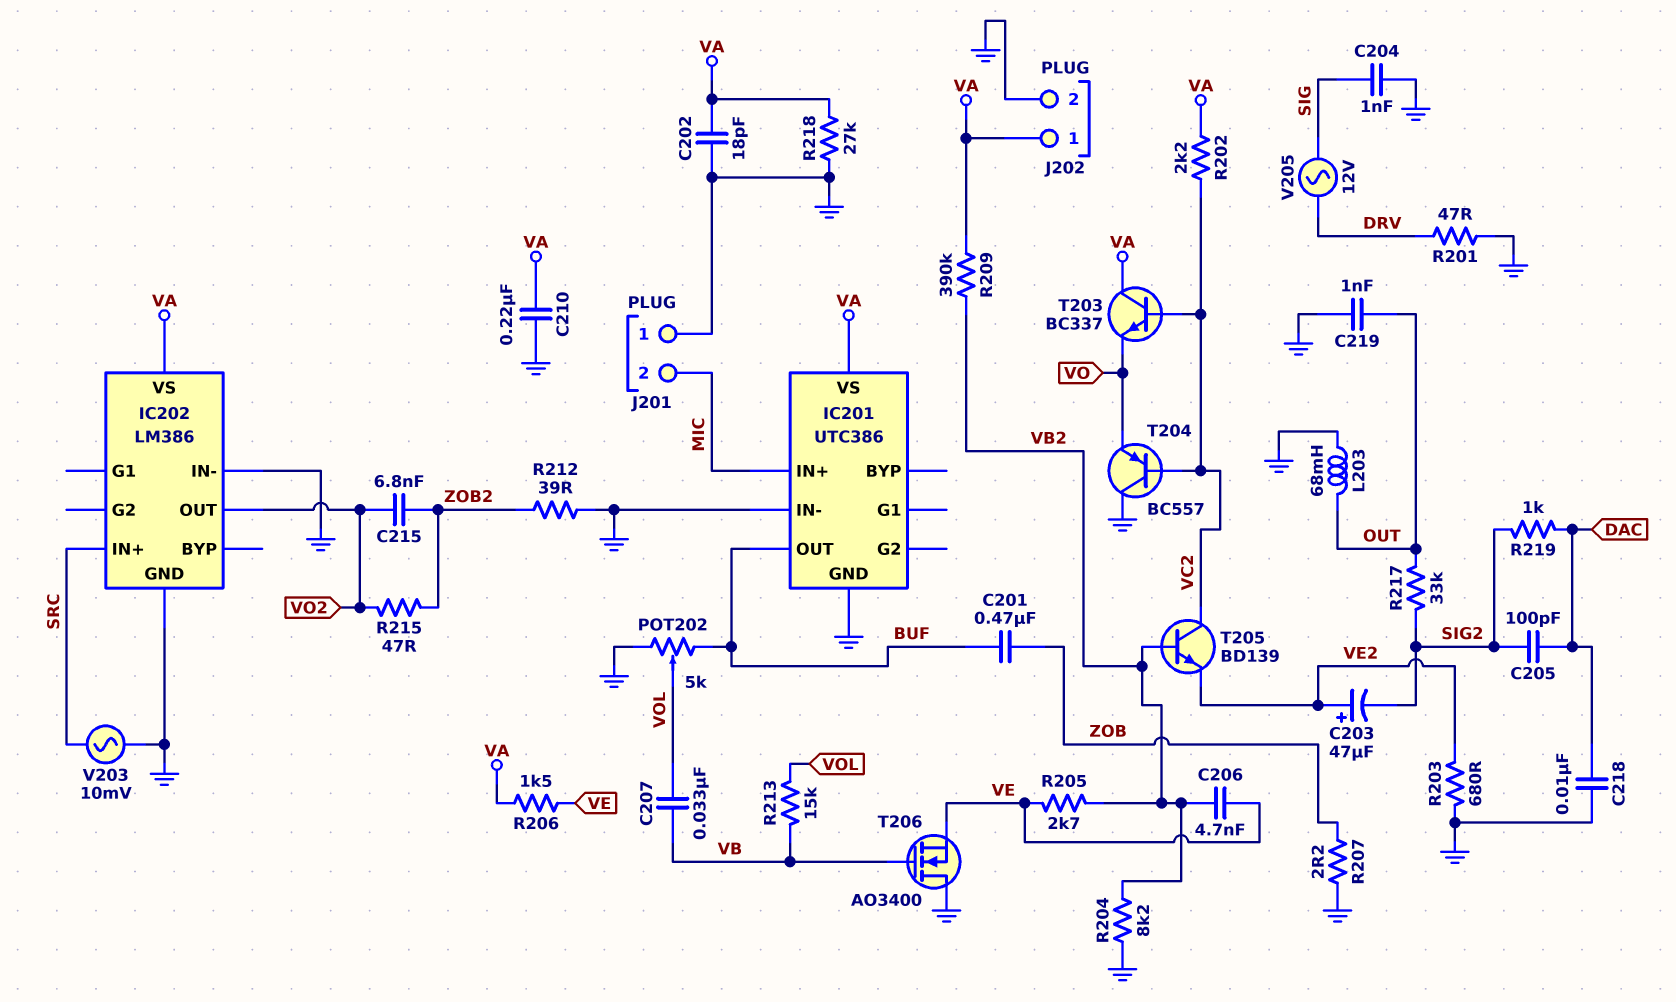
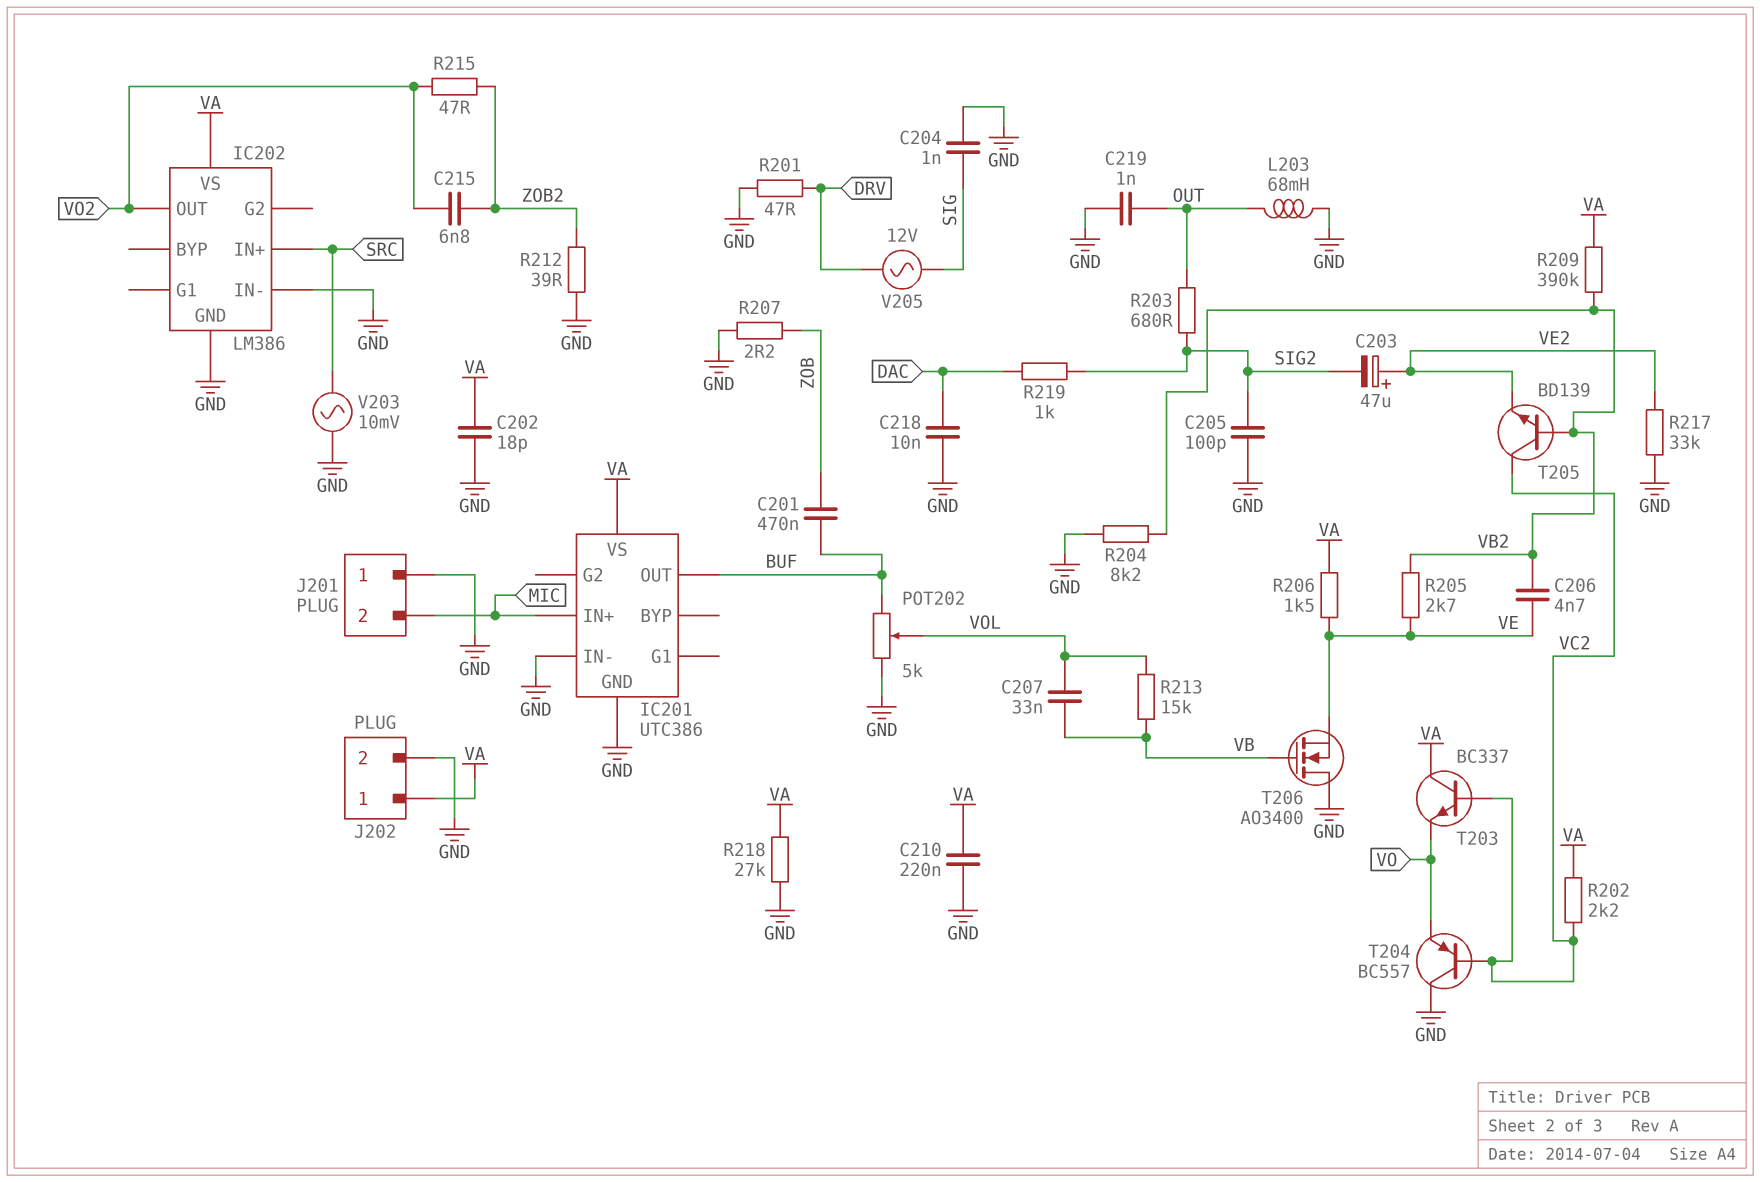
C205: 100pF (DAC, SIG2) -> 100pF (GND, SIG2)
R203: 680 (GND, VE2) -> 680 (OUT, SIG2)
R217: 33k (OUT, SIG2) -> 33k (GND, VE2)

